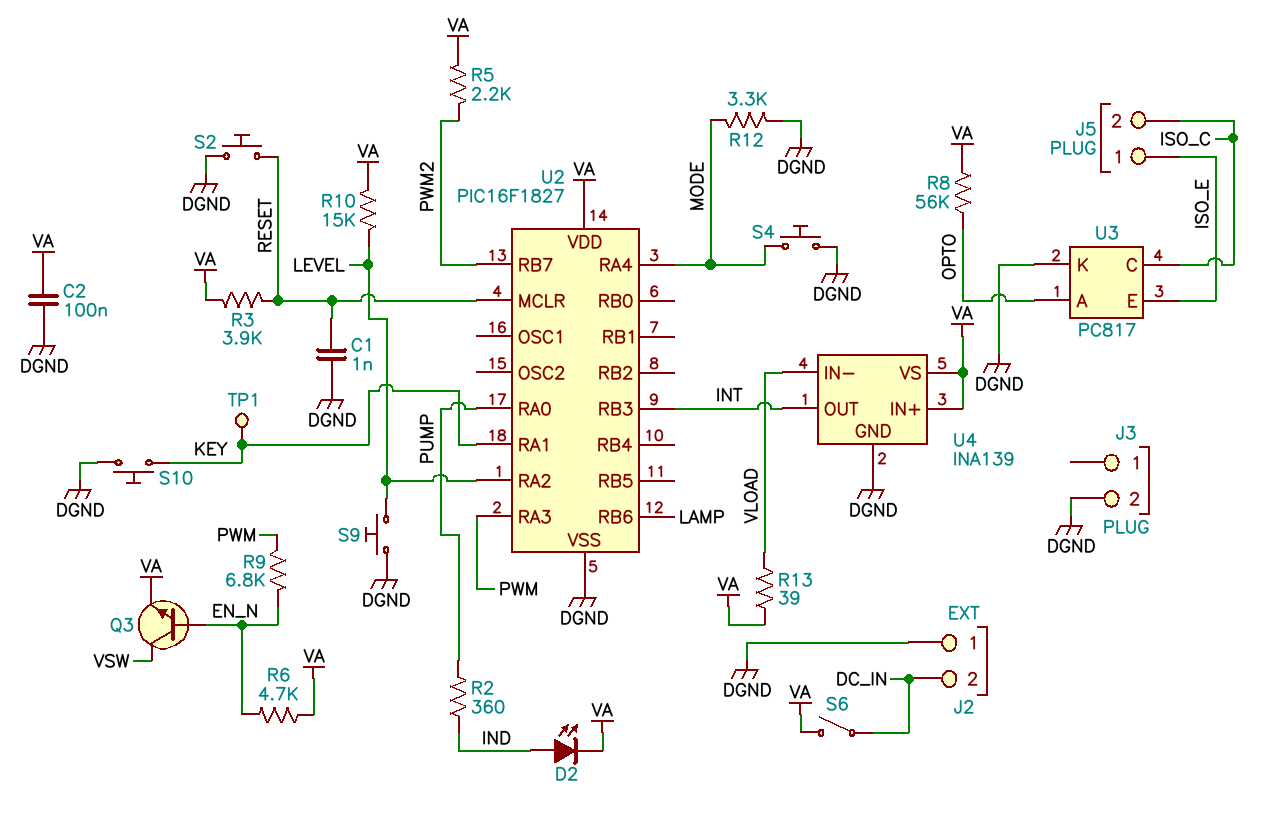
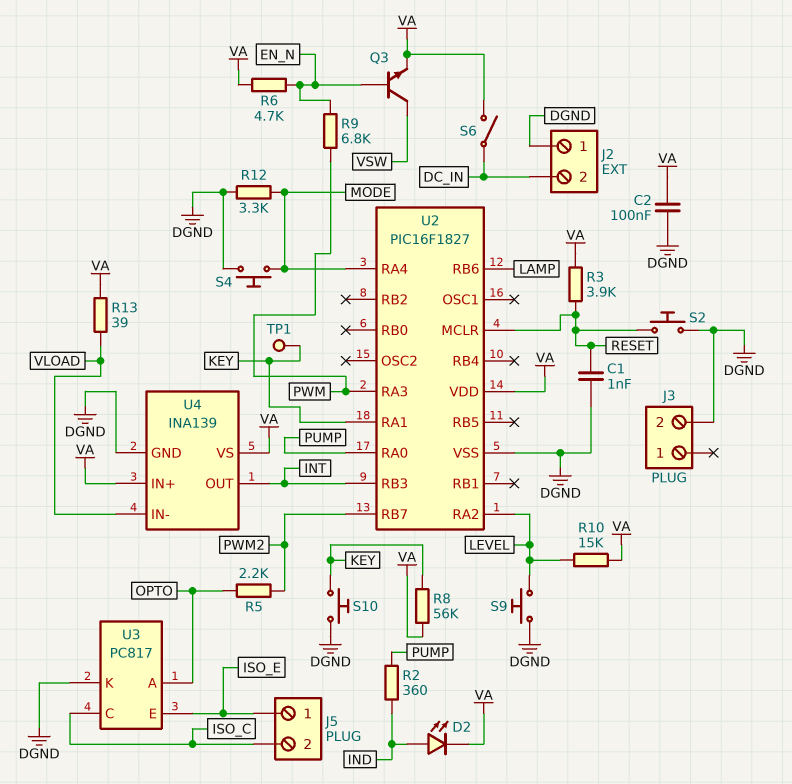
R5: 2.2k (PWM2, VA) -> 2.2k (OPTO, PWM2)
R8: 56k (OPTO, VA) -> 56k (KEY, VA)

